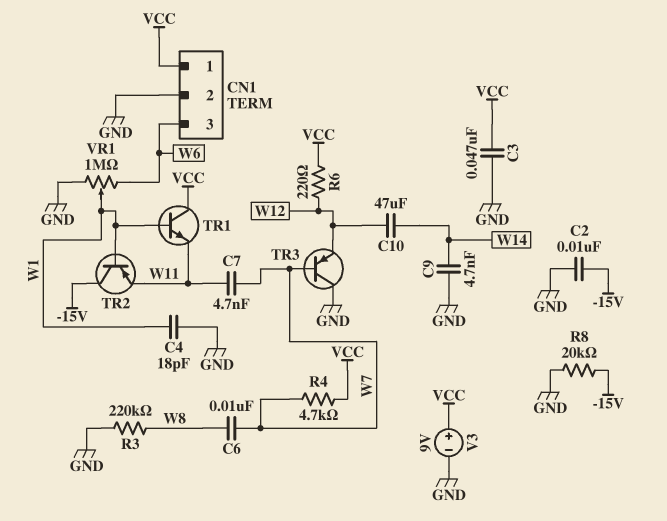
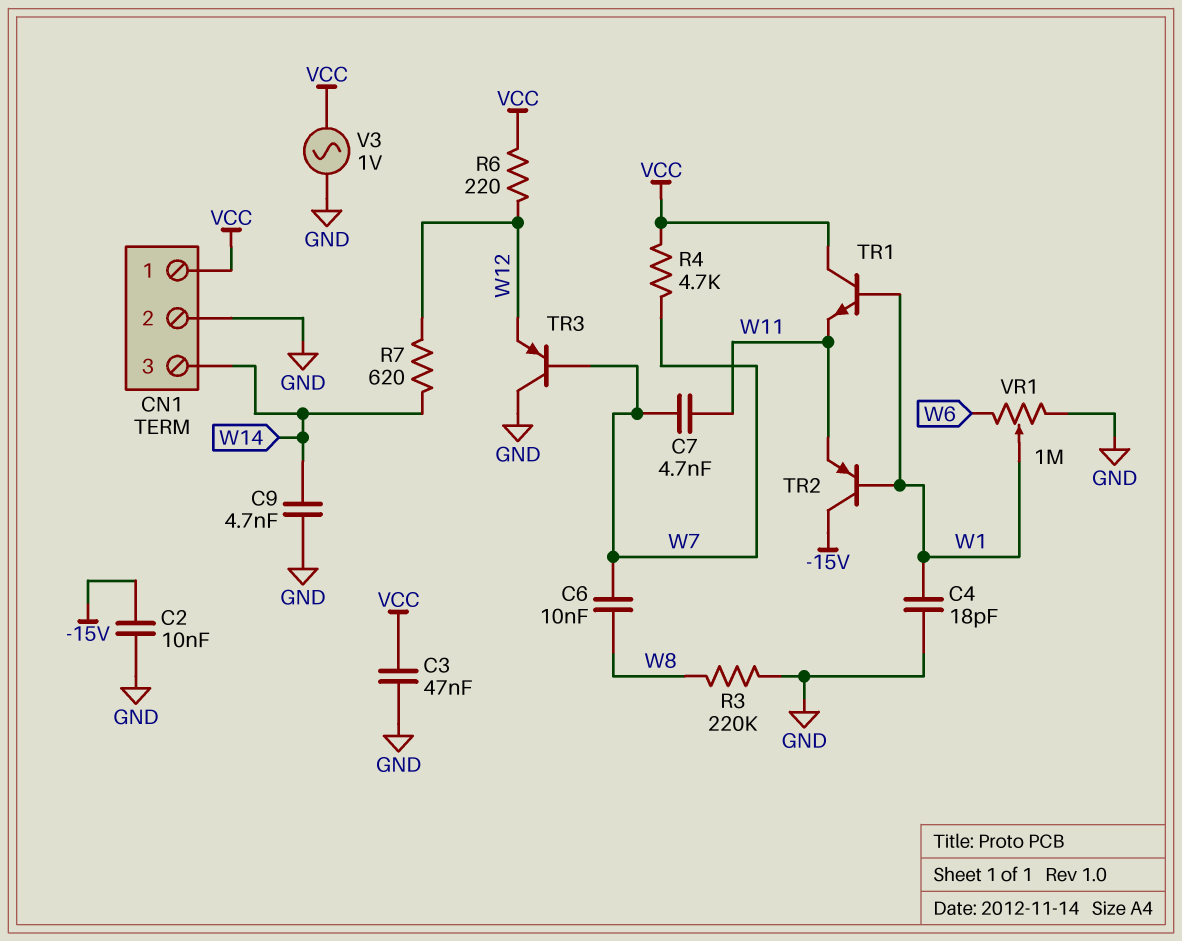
C10: 47uF (W12, W14) -> none
CN1 pin 3: W6 -> W14
R7: none -> 620 (W12, W14)
R8: 20k (-15V, GND) -> none
V3: 9V (plus VCC, minus GND) -> AC 1V (GND, VCC)

